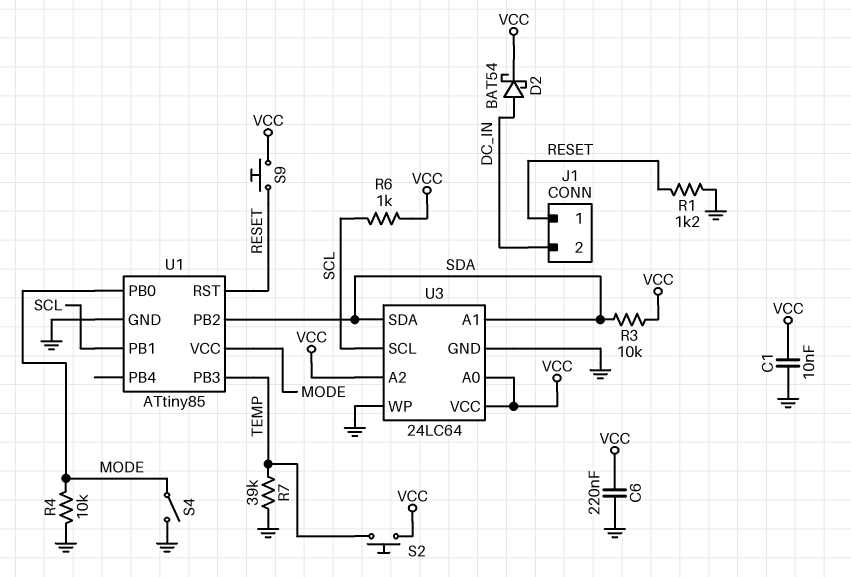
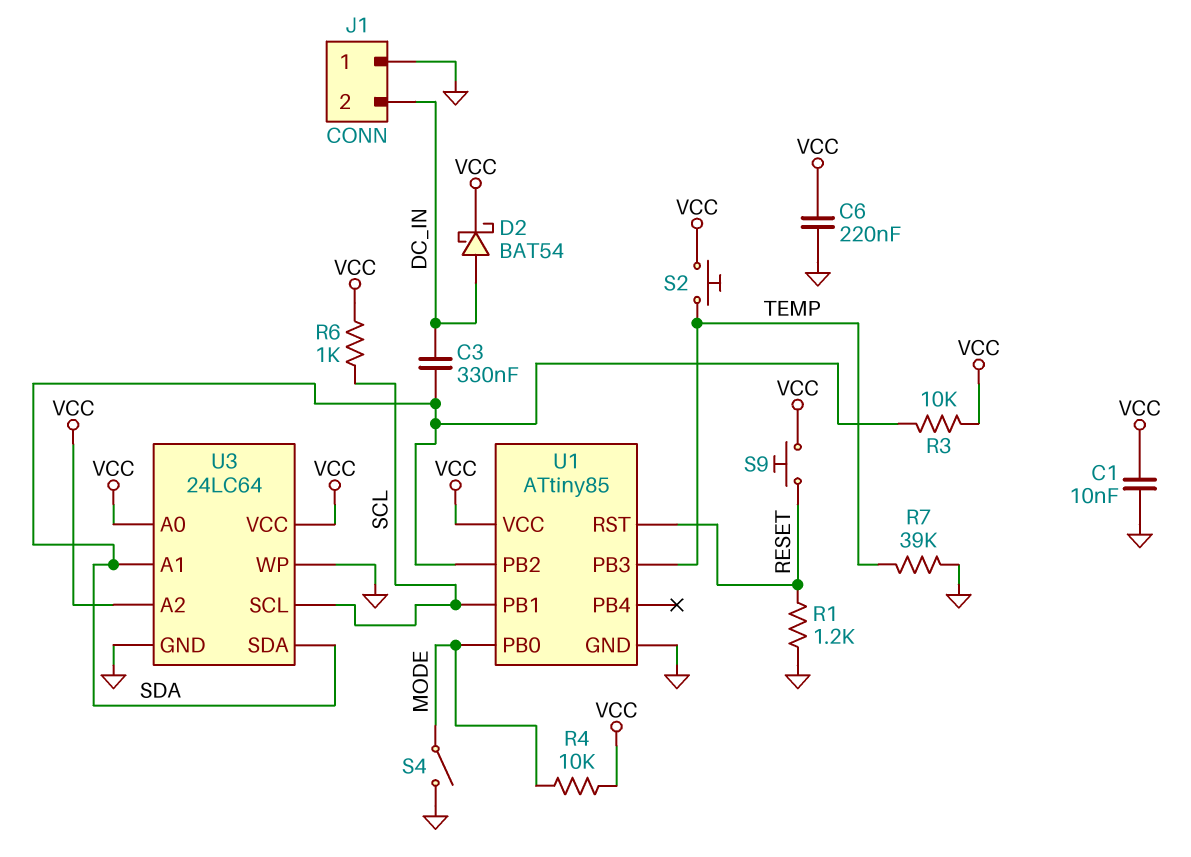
C3: none -> 330nF (DC_IN, SDA)
J1 pin 1: RESET -> GND
R4: 10k (GND, MODE) -> 10k (MODE, VCC)
U1 pin VCC: MODE -> VCC

